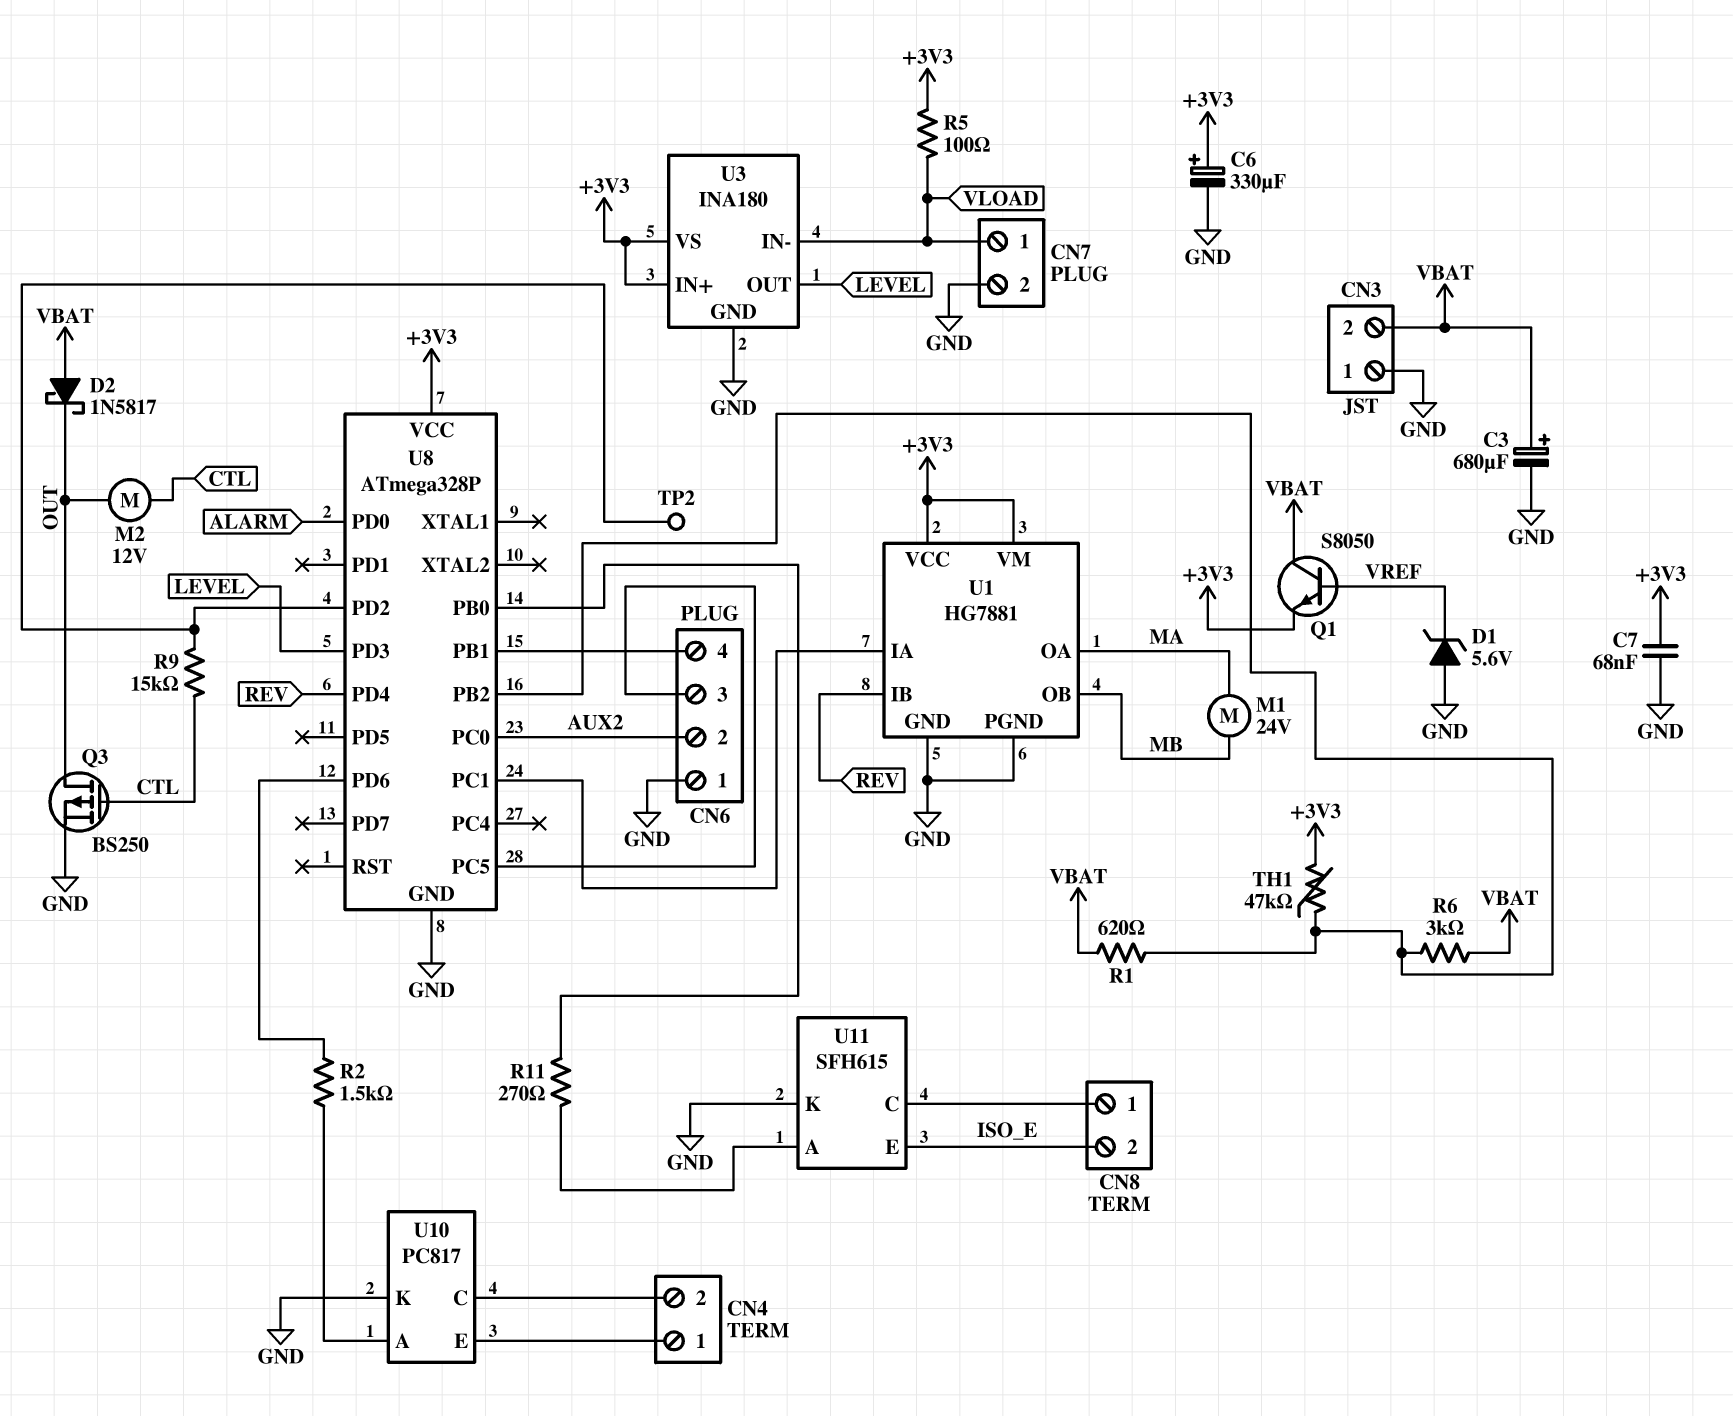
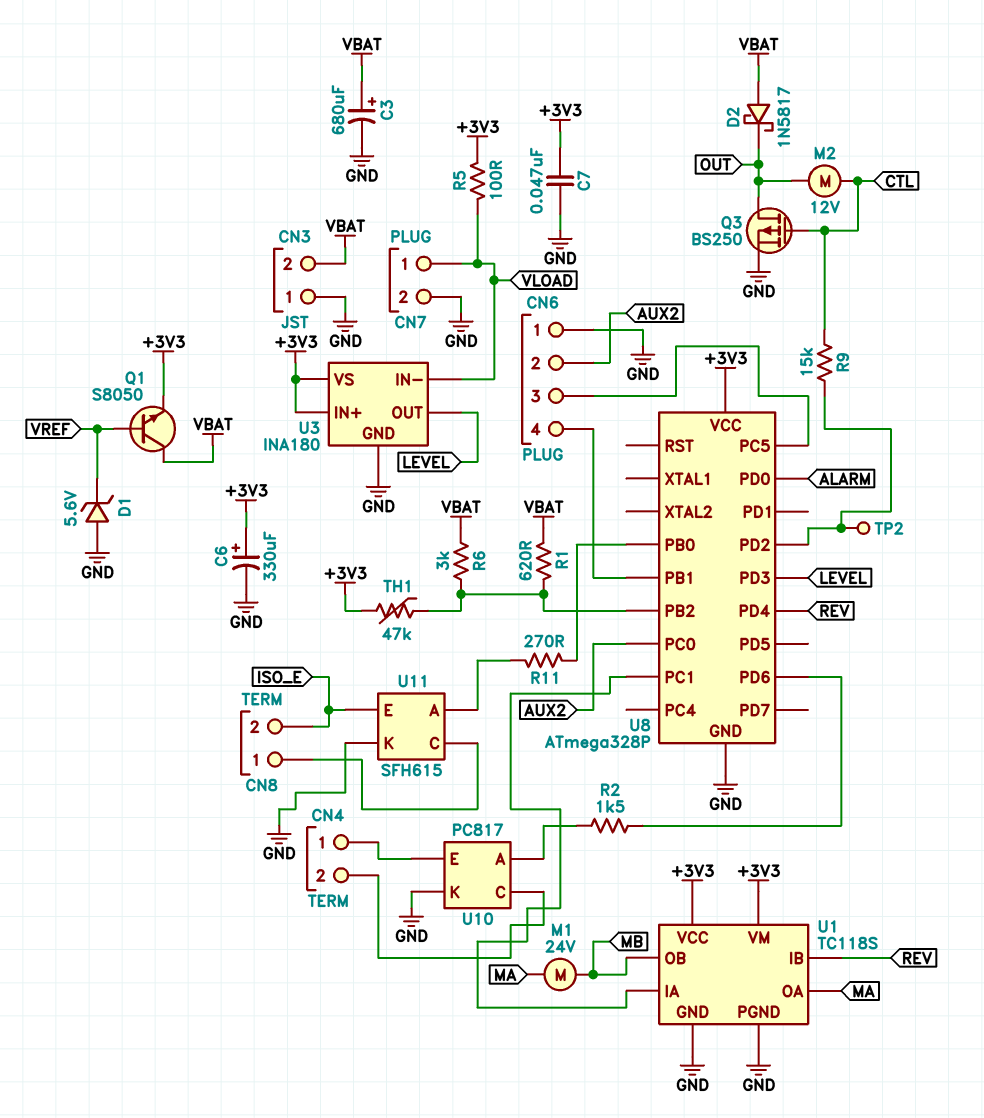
C7: 68nF (+3V3, GND) -> 47nF (+3V3, GND)
U1: HG7881 -> TC118S

